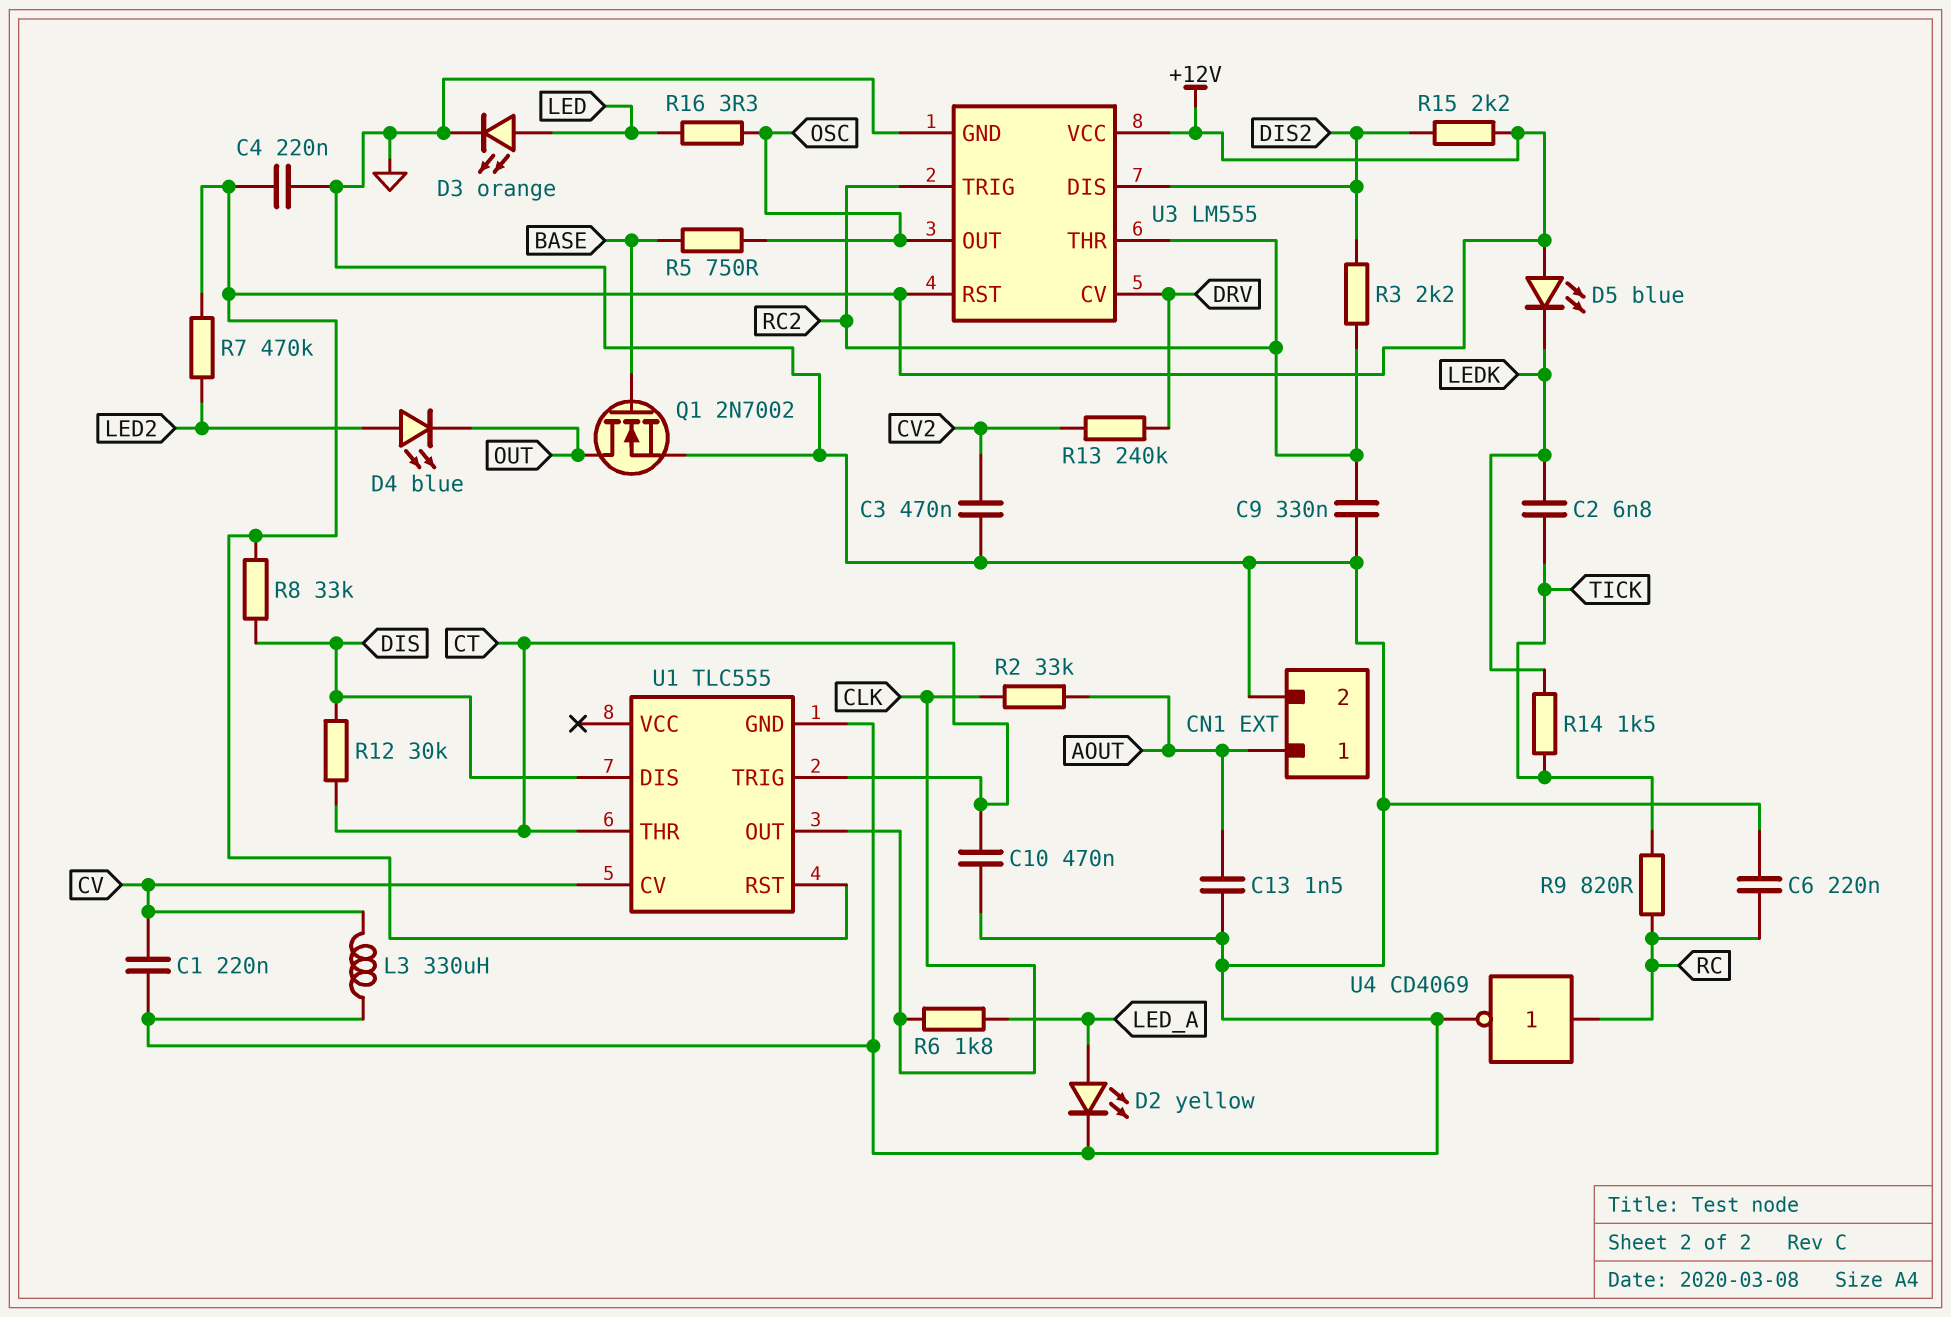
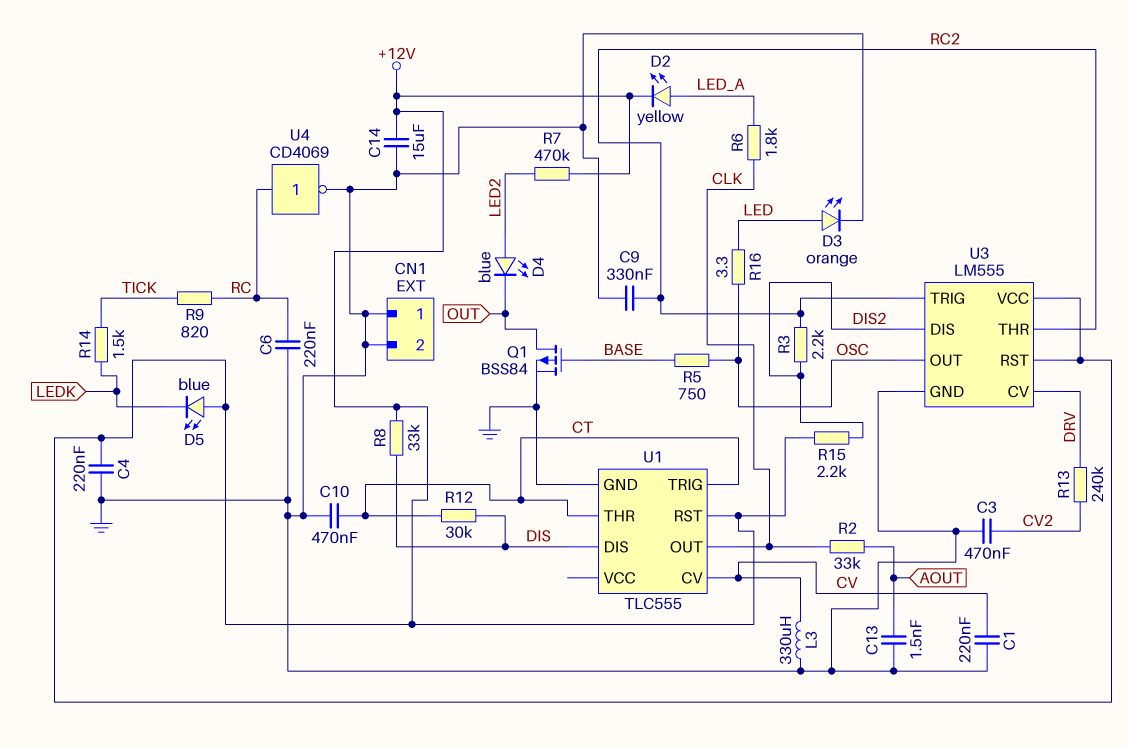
C2: 6.8nF (LEDK, TICK) -> none
C14: none -> 15uF (+12V, GND)
CN1 pin 1: AOUT -> GND
D2: LED yellow (A LED_A, K GND) -> LED yellow (A LED_A, K +12V)
Q1: NMOS 2N7002 (G BASE, D OUT, S GND) -> PMOS BSS84 (G BASE, D OUT, S GND)

